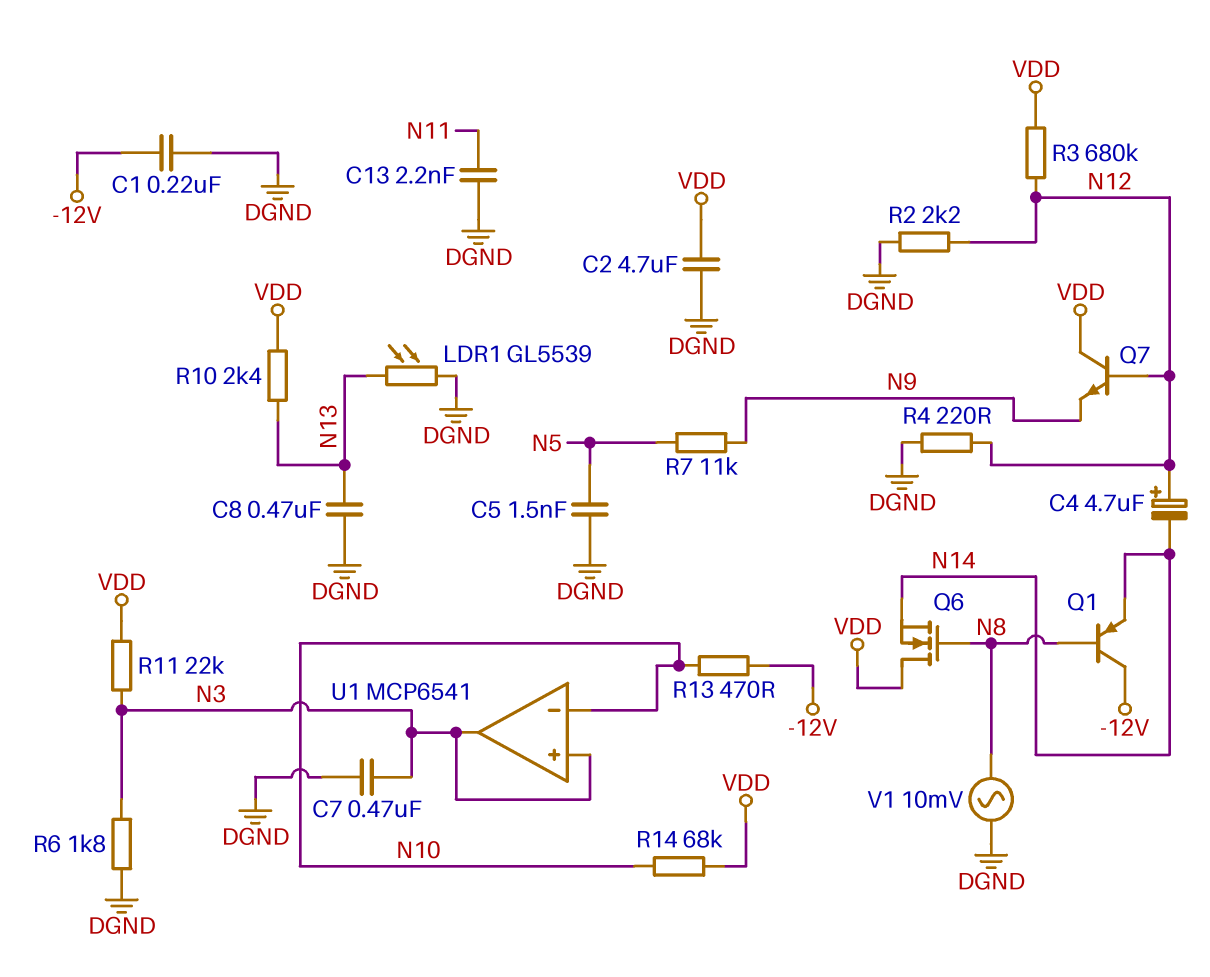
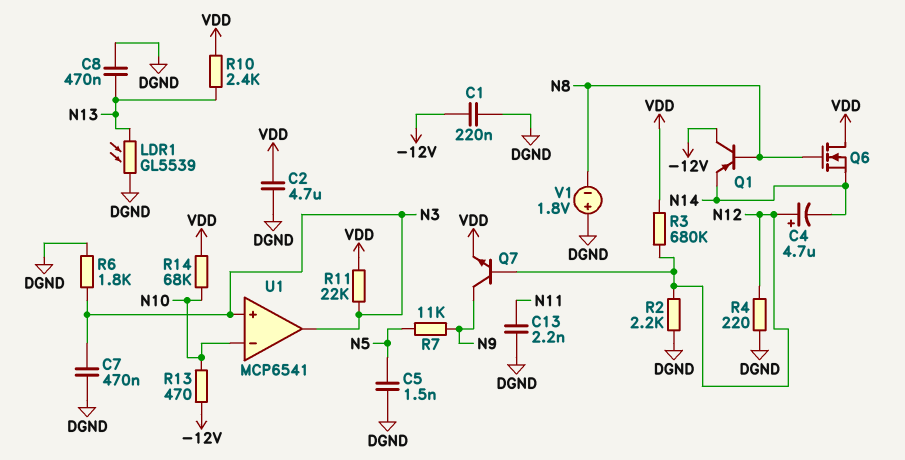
Q7: NPN (B N12, C VDD, E N9) -> NPN (B N12, C N9, E VDD)
V1: AC 10mV (DGND, N8) -> 1.8V (plus DGND, minus N8)

